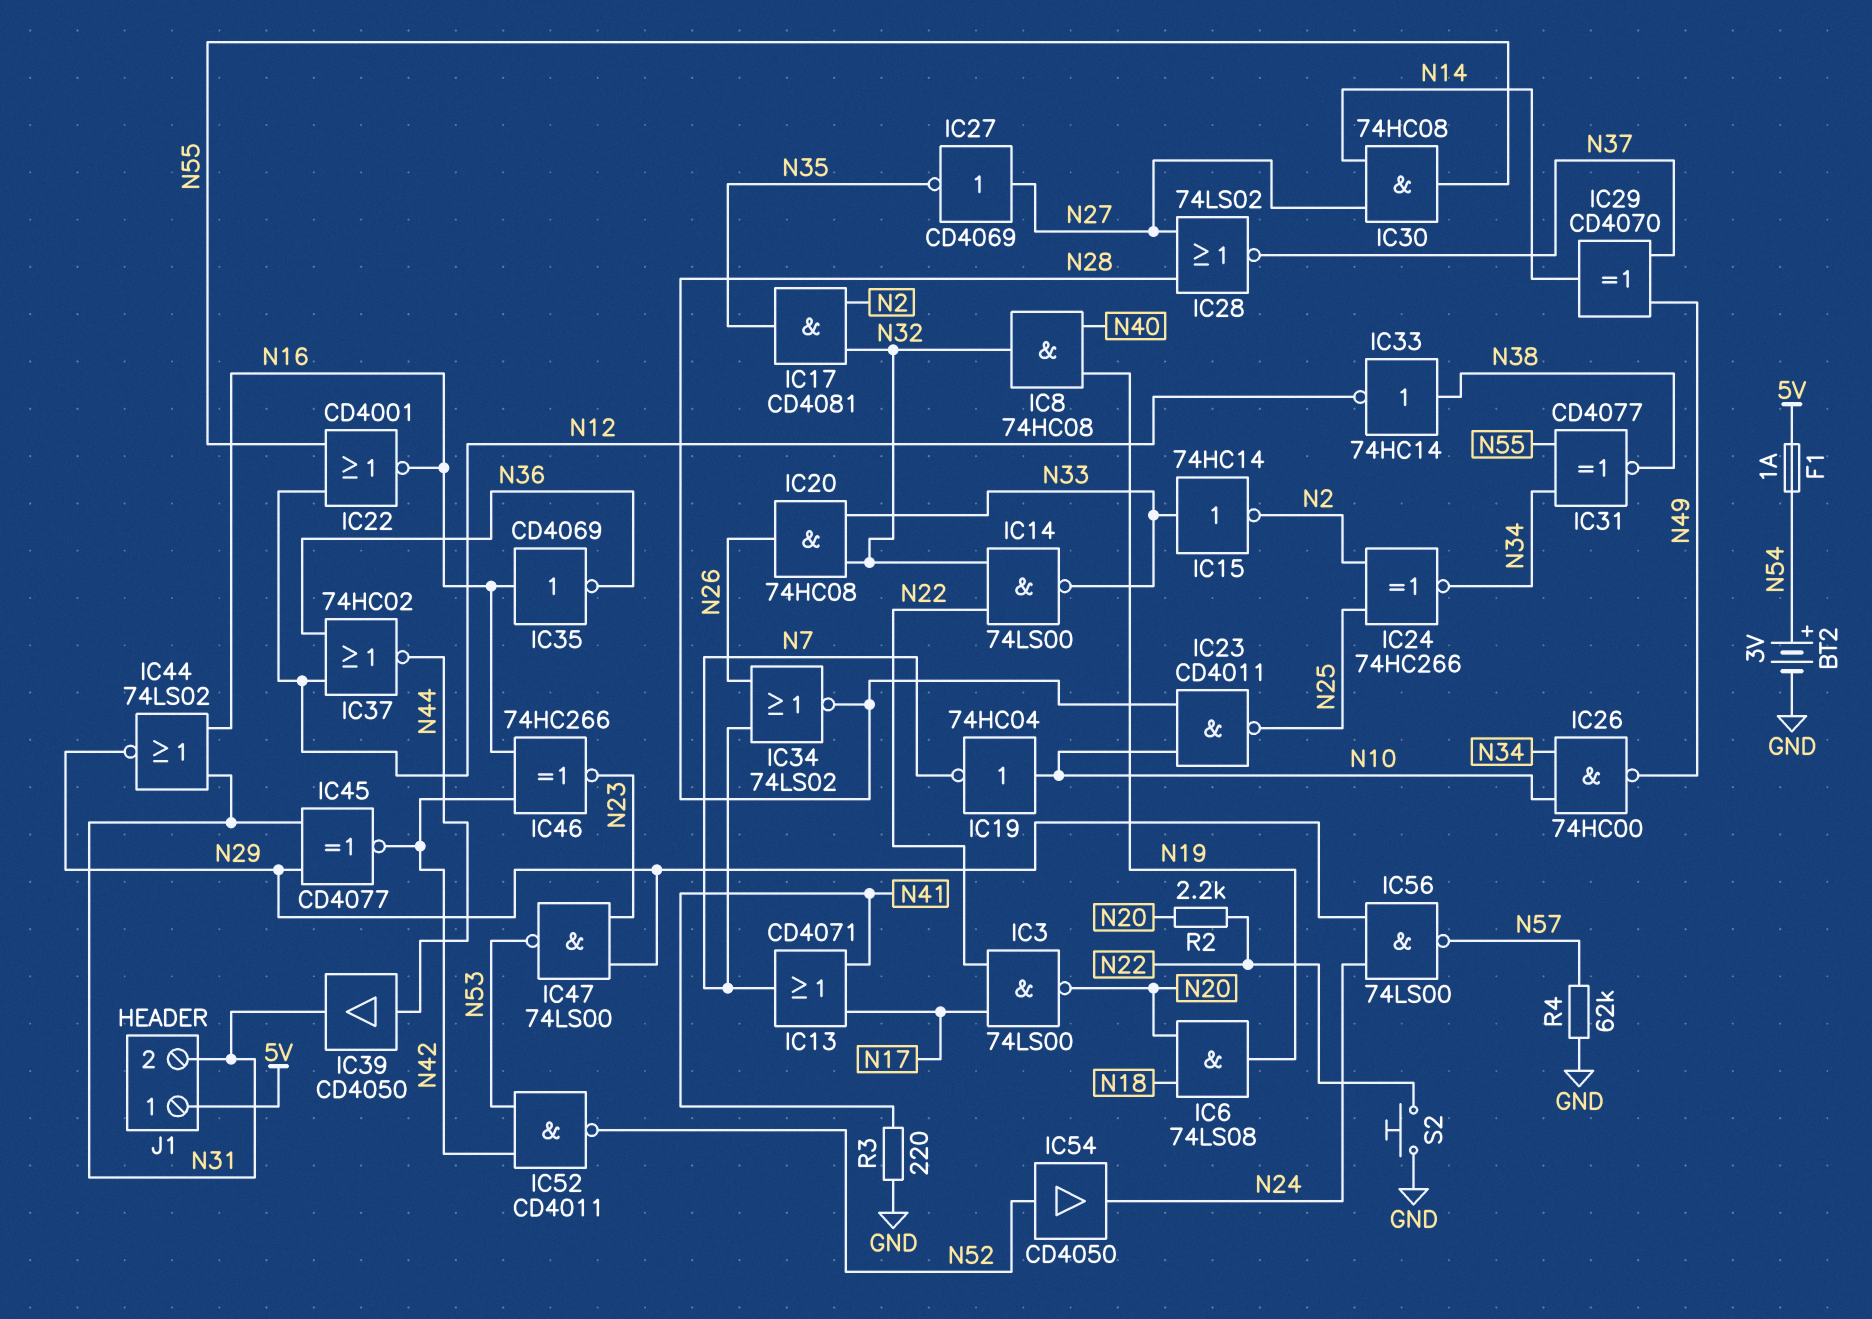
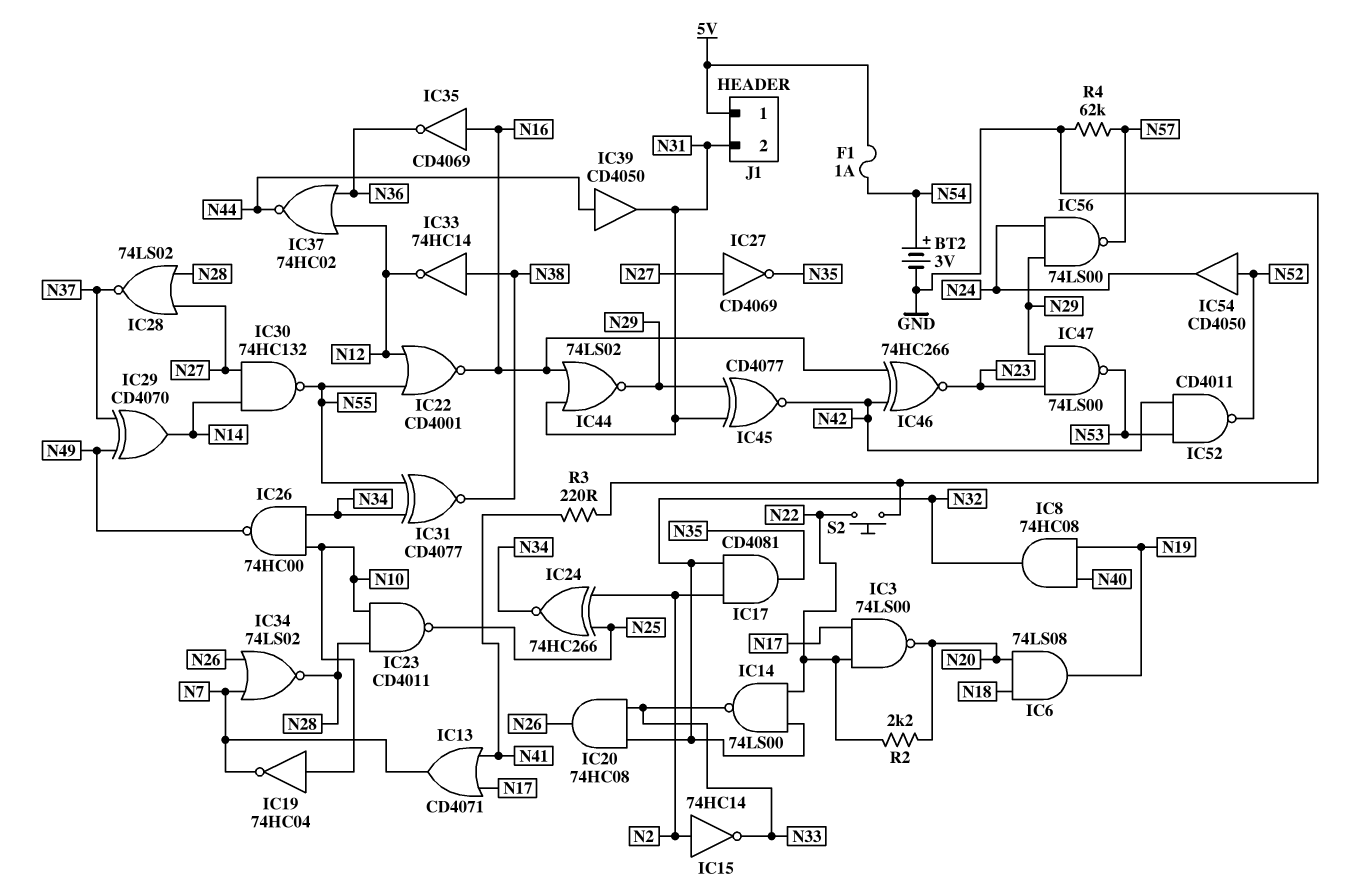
IC15: NOT 74HC14 (in N33, out N2) -> NOT 74HC14 (in N2, out N33)
IC30: AND 74HC08 (in N14, in N27, out N55) -> NAND 74HC132 (in N14, in N27, out N55)

